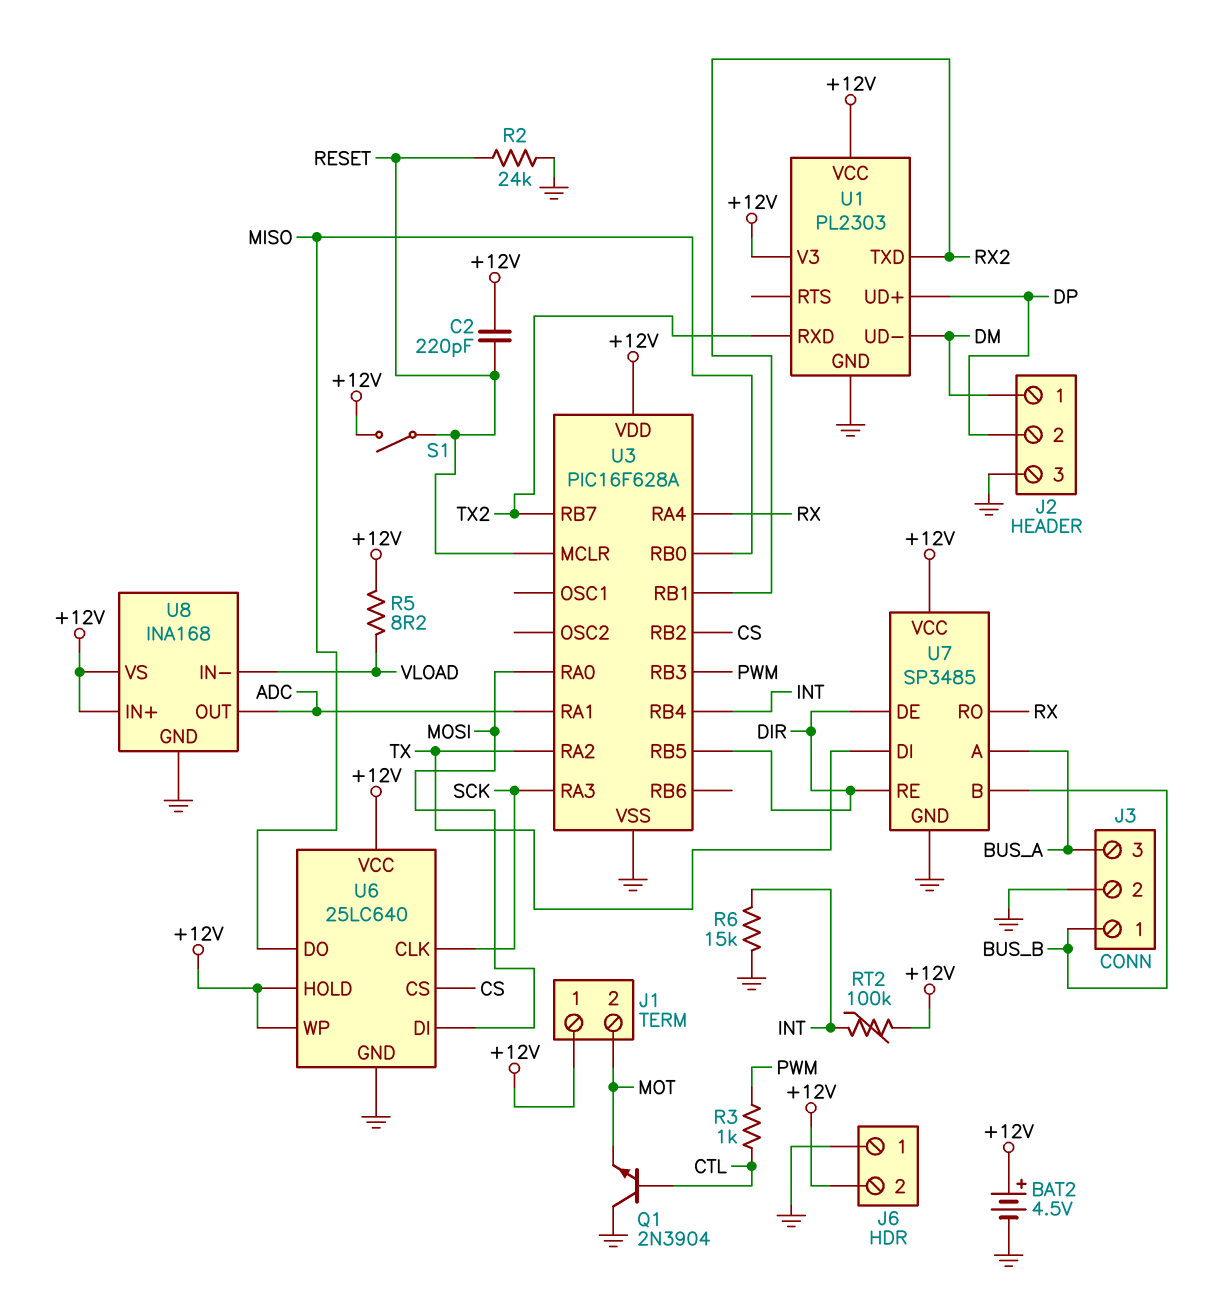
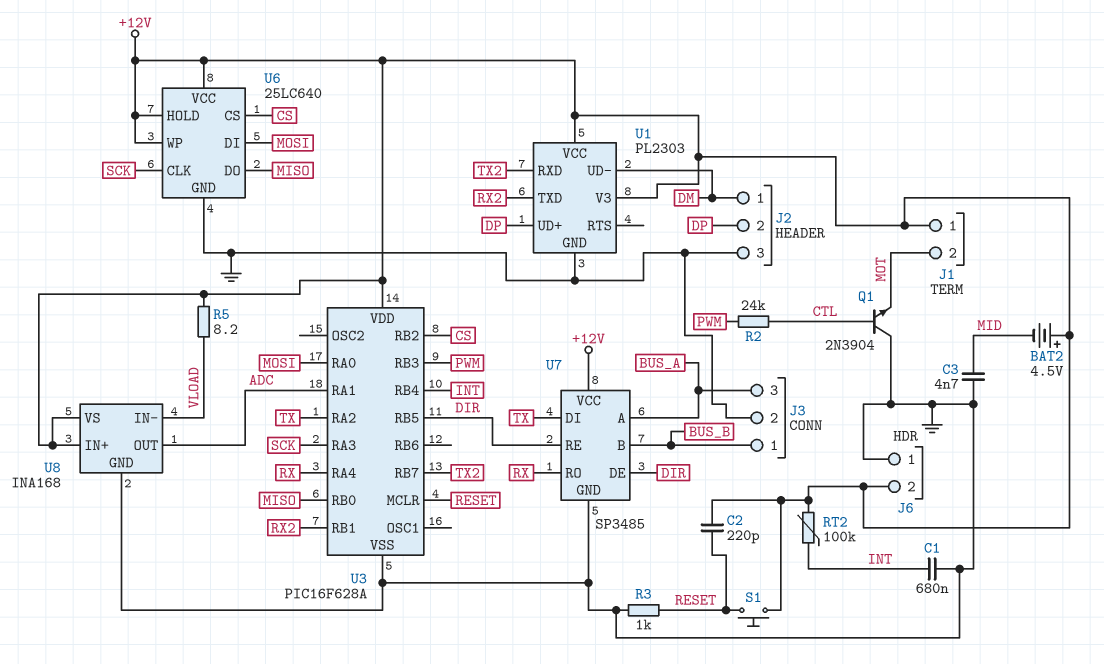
BAT2: 4.5V (plus +12V, minus GND) -> 4.5V (plus +12V, minus MID)
C1: none -> 680nF (GND, INT)
C3: none -> 4.7nF (GND, MID)
R2: 24k (GND, RESET) -> 24k (CTL, PWM)
R3: 1k (CTL, PWM) -> 1k (GND, RESET)
R6: 15k (GND, INT) -> none
S1: switch (+12V, RESET) -> button (+12V, RESET)

